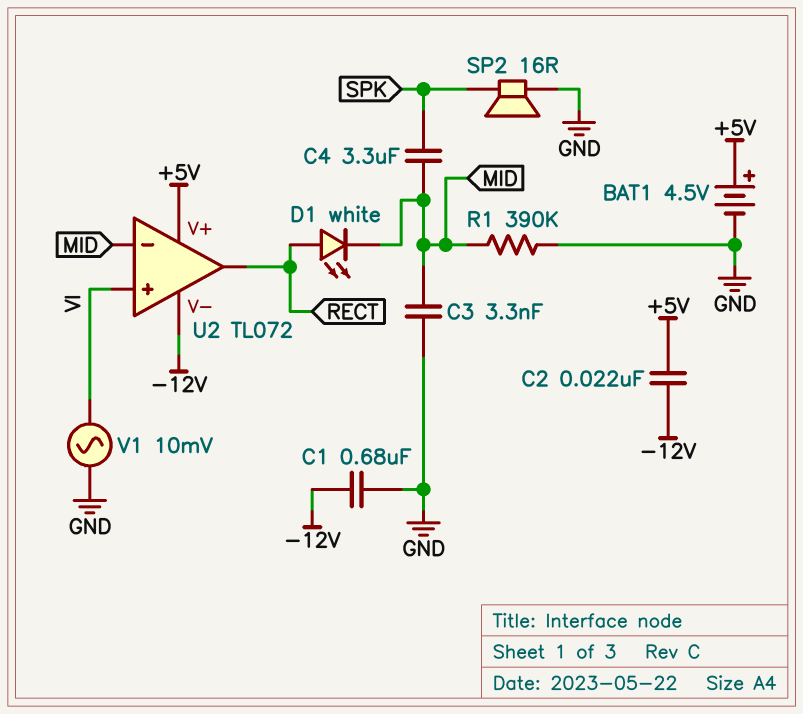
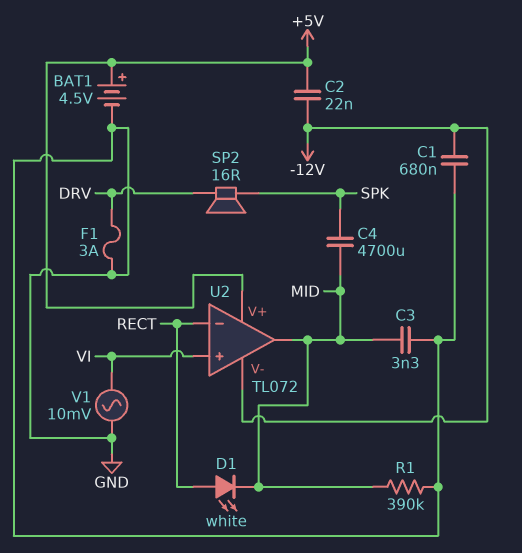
C4: 3.3uF (MID, SPK) -> 4700uF (MID, SPK)
F1: none -> 3A (DRV, GND)
SP2: speaker 16R (GND, SPK) -> speaker 16R (DRV, SPK)
U2 pin in-: MID -> RECT
U2 pin out: RECT -> MID

